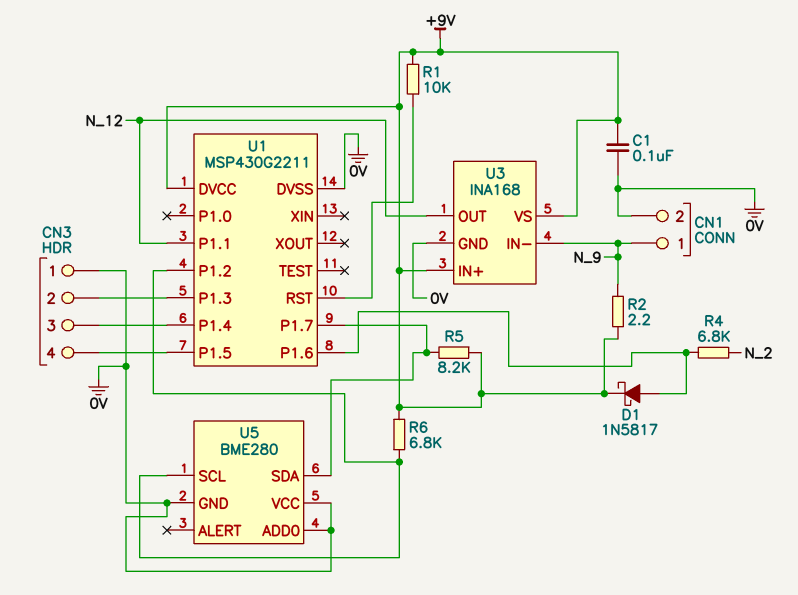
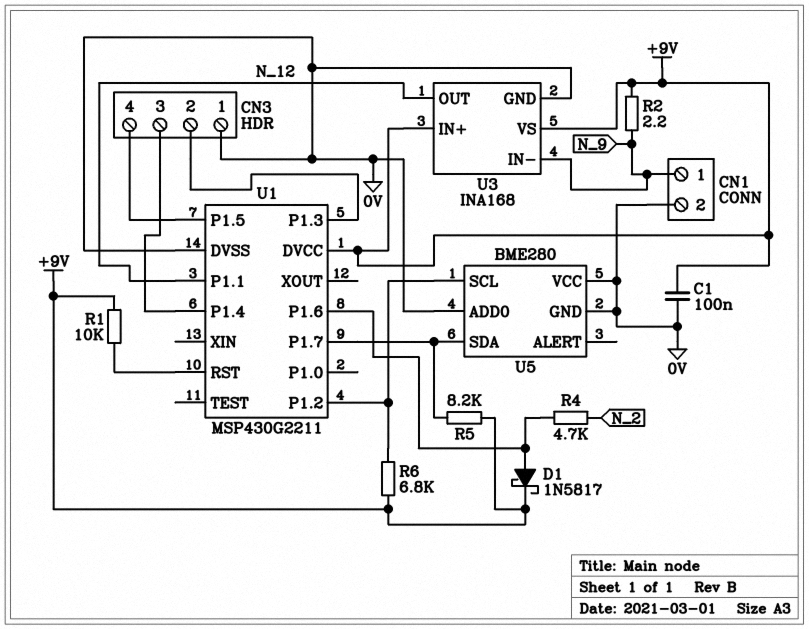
R4: 6.8k (N_2, U1/P1.6) -> 4.7k (N_2, U1/P1.6)

